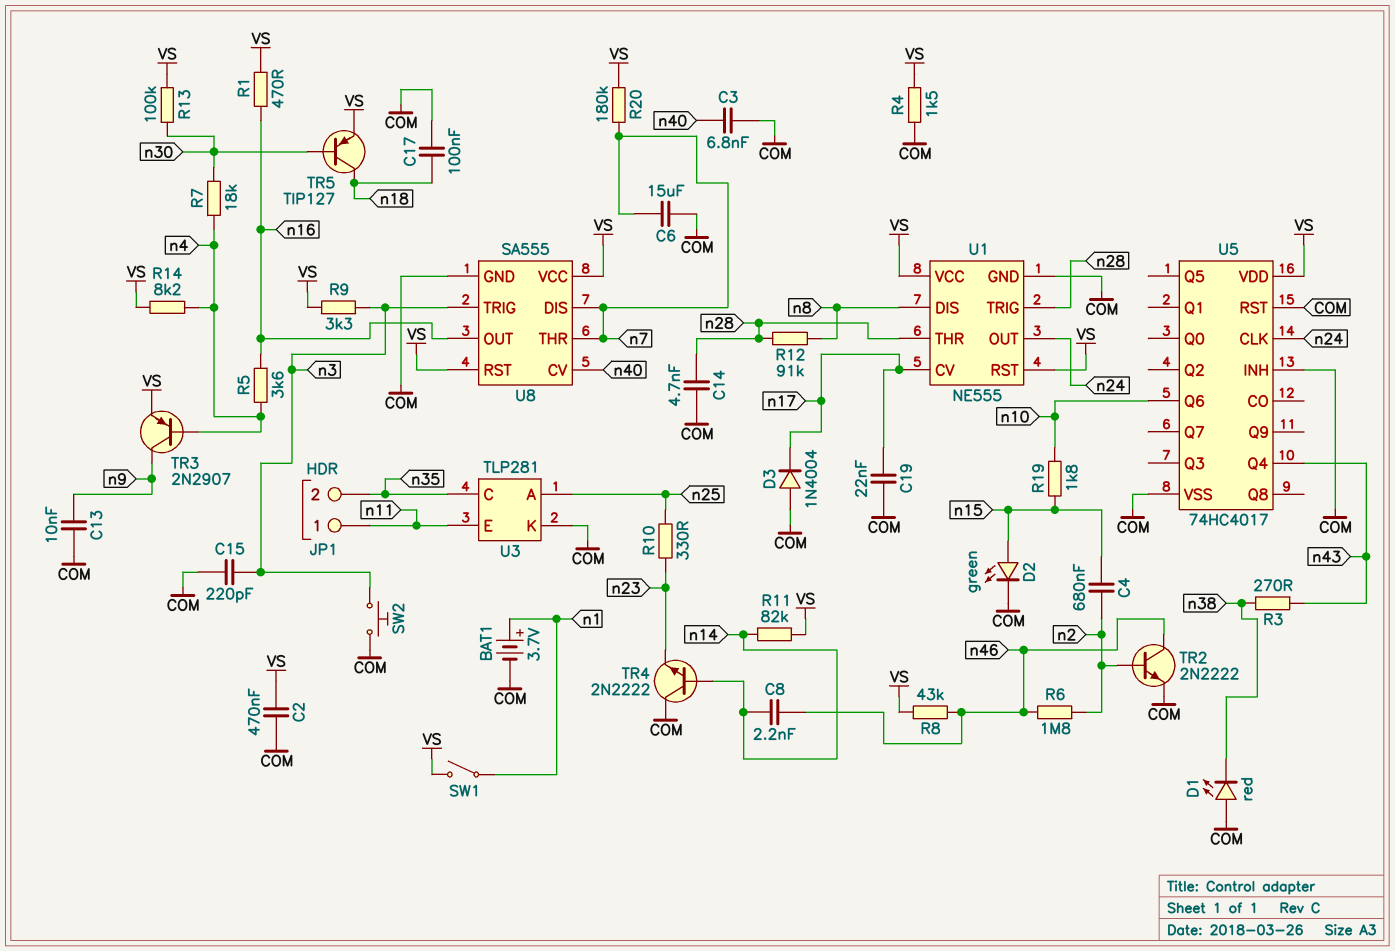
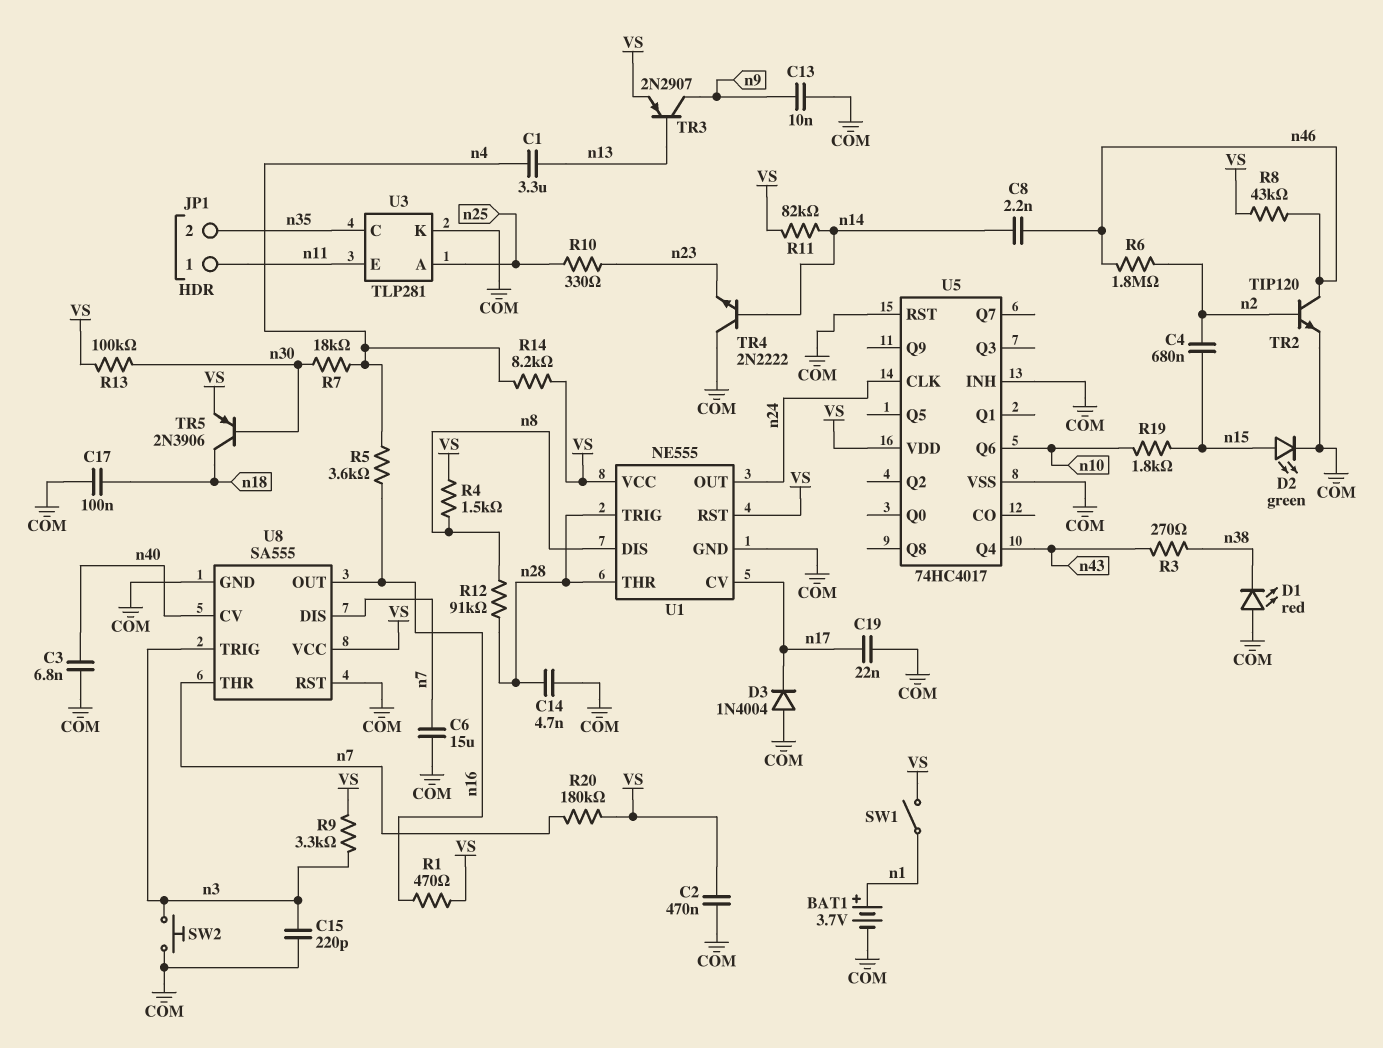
C1: none -> 3.3uF (n4, n13)
R4: 1.5k (COM, VS) -> 1.5k (VS, n8)
TR2: NPN 2N2222 (B n2, C n46, E COM) -> NPN TIP120 (B n2, C n46, E COM)
TR3: PNP 2N2907 (B n4, C n9, E VS) -> PNP 2N2907 (B n13, C n9, E VS)
TR5: PNP TIP127 (B n30, C n18, E VS) -> PNP 2N3906 (B n30, C n18, E VS)
U8 pin RST: VS -> COM

